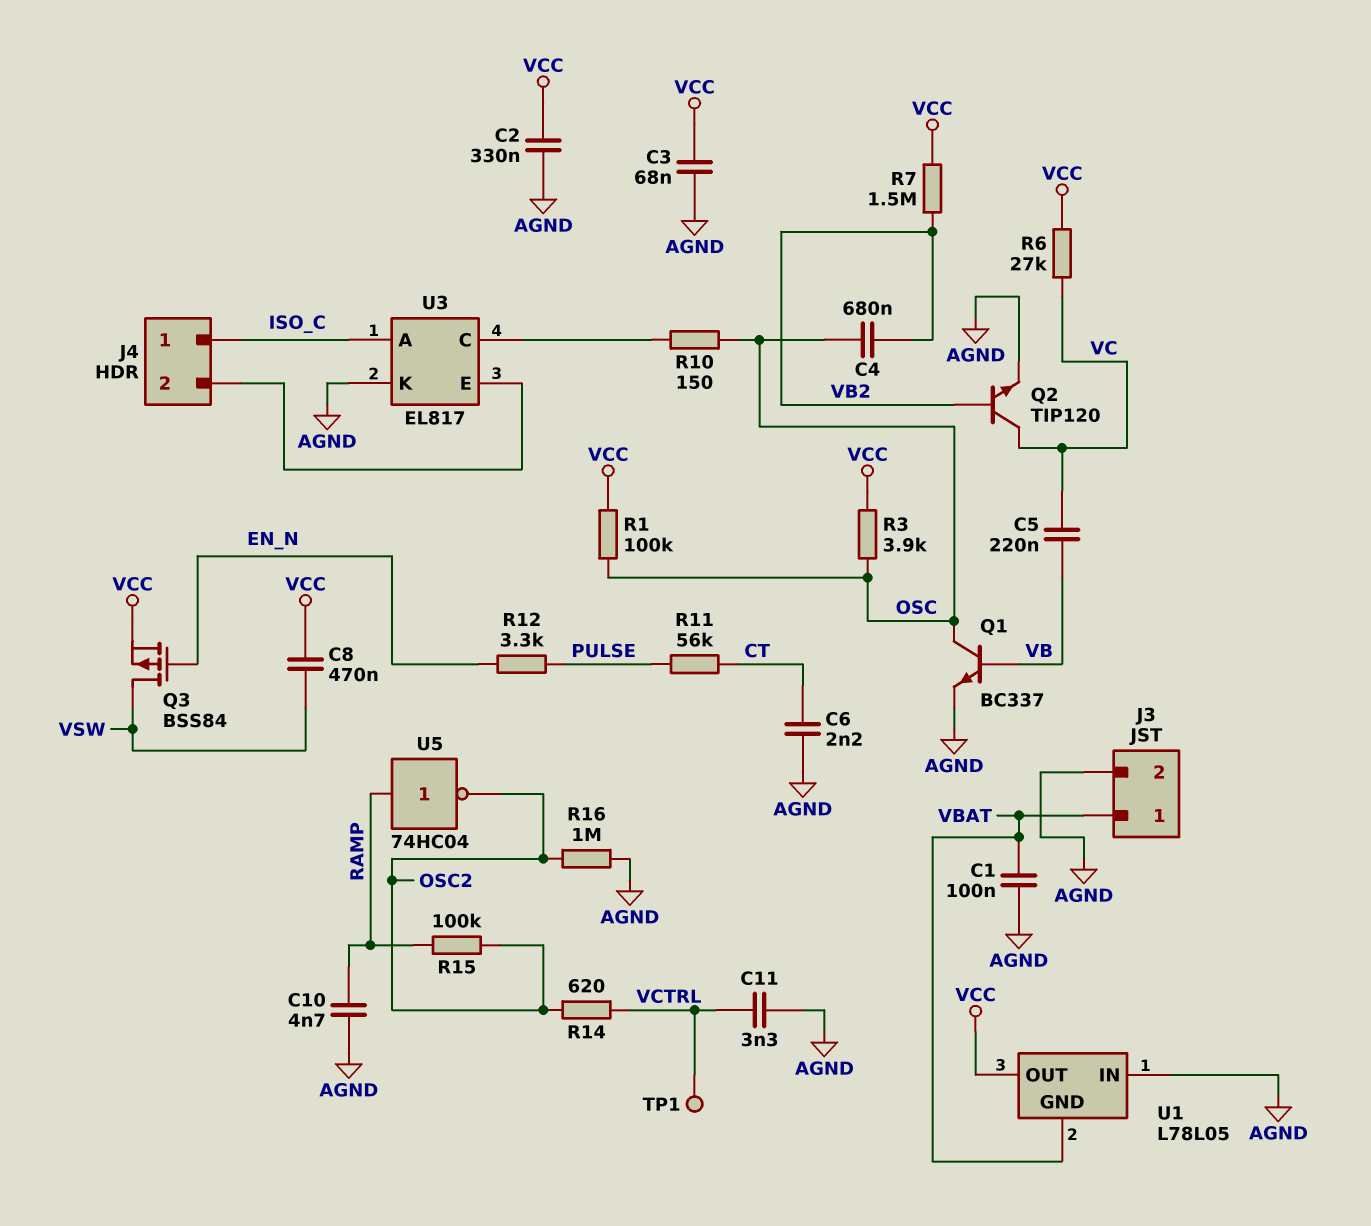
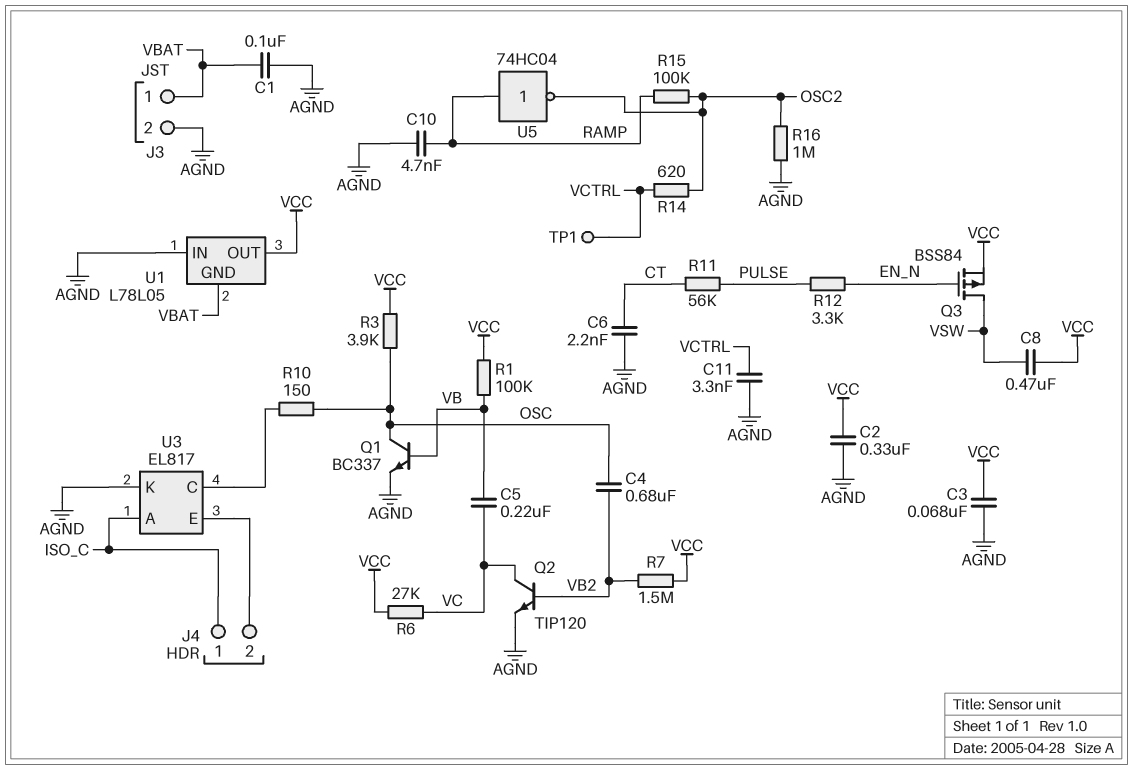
R1: 100k (OSC, VCC) -> 100k (VB, VCC)

